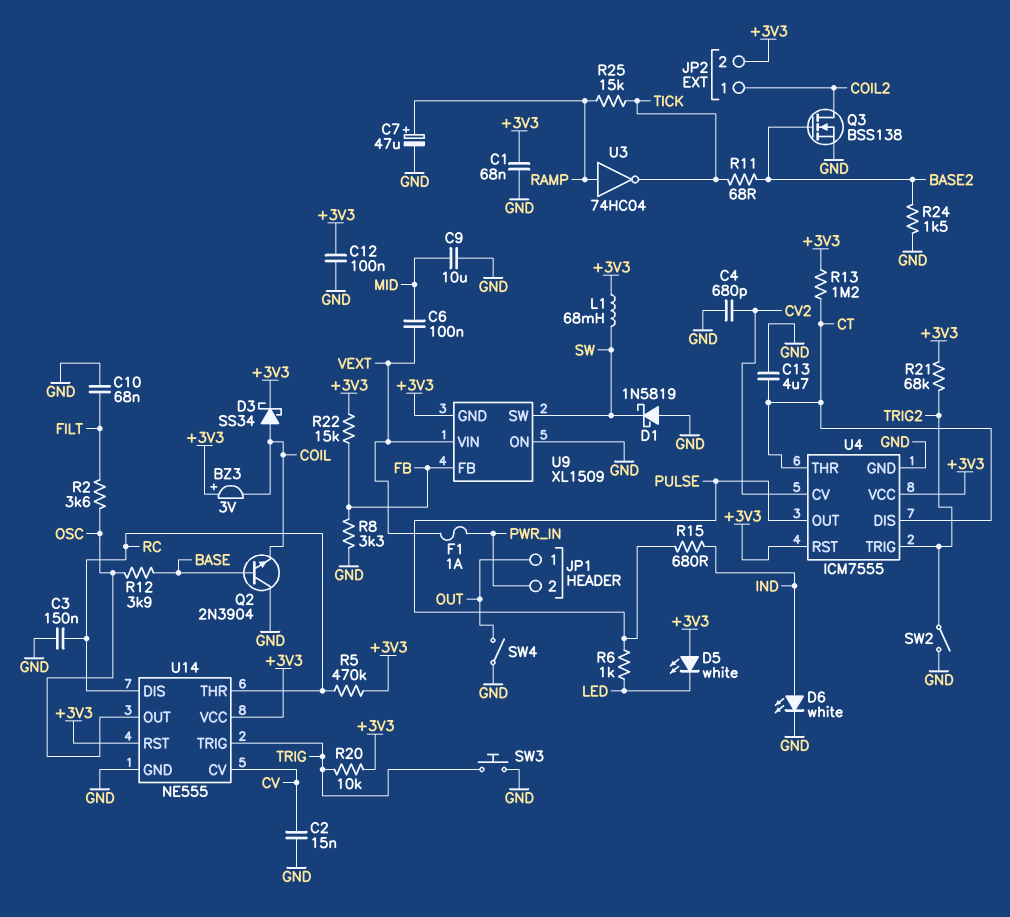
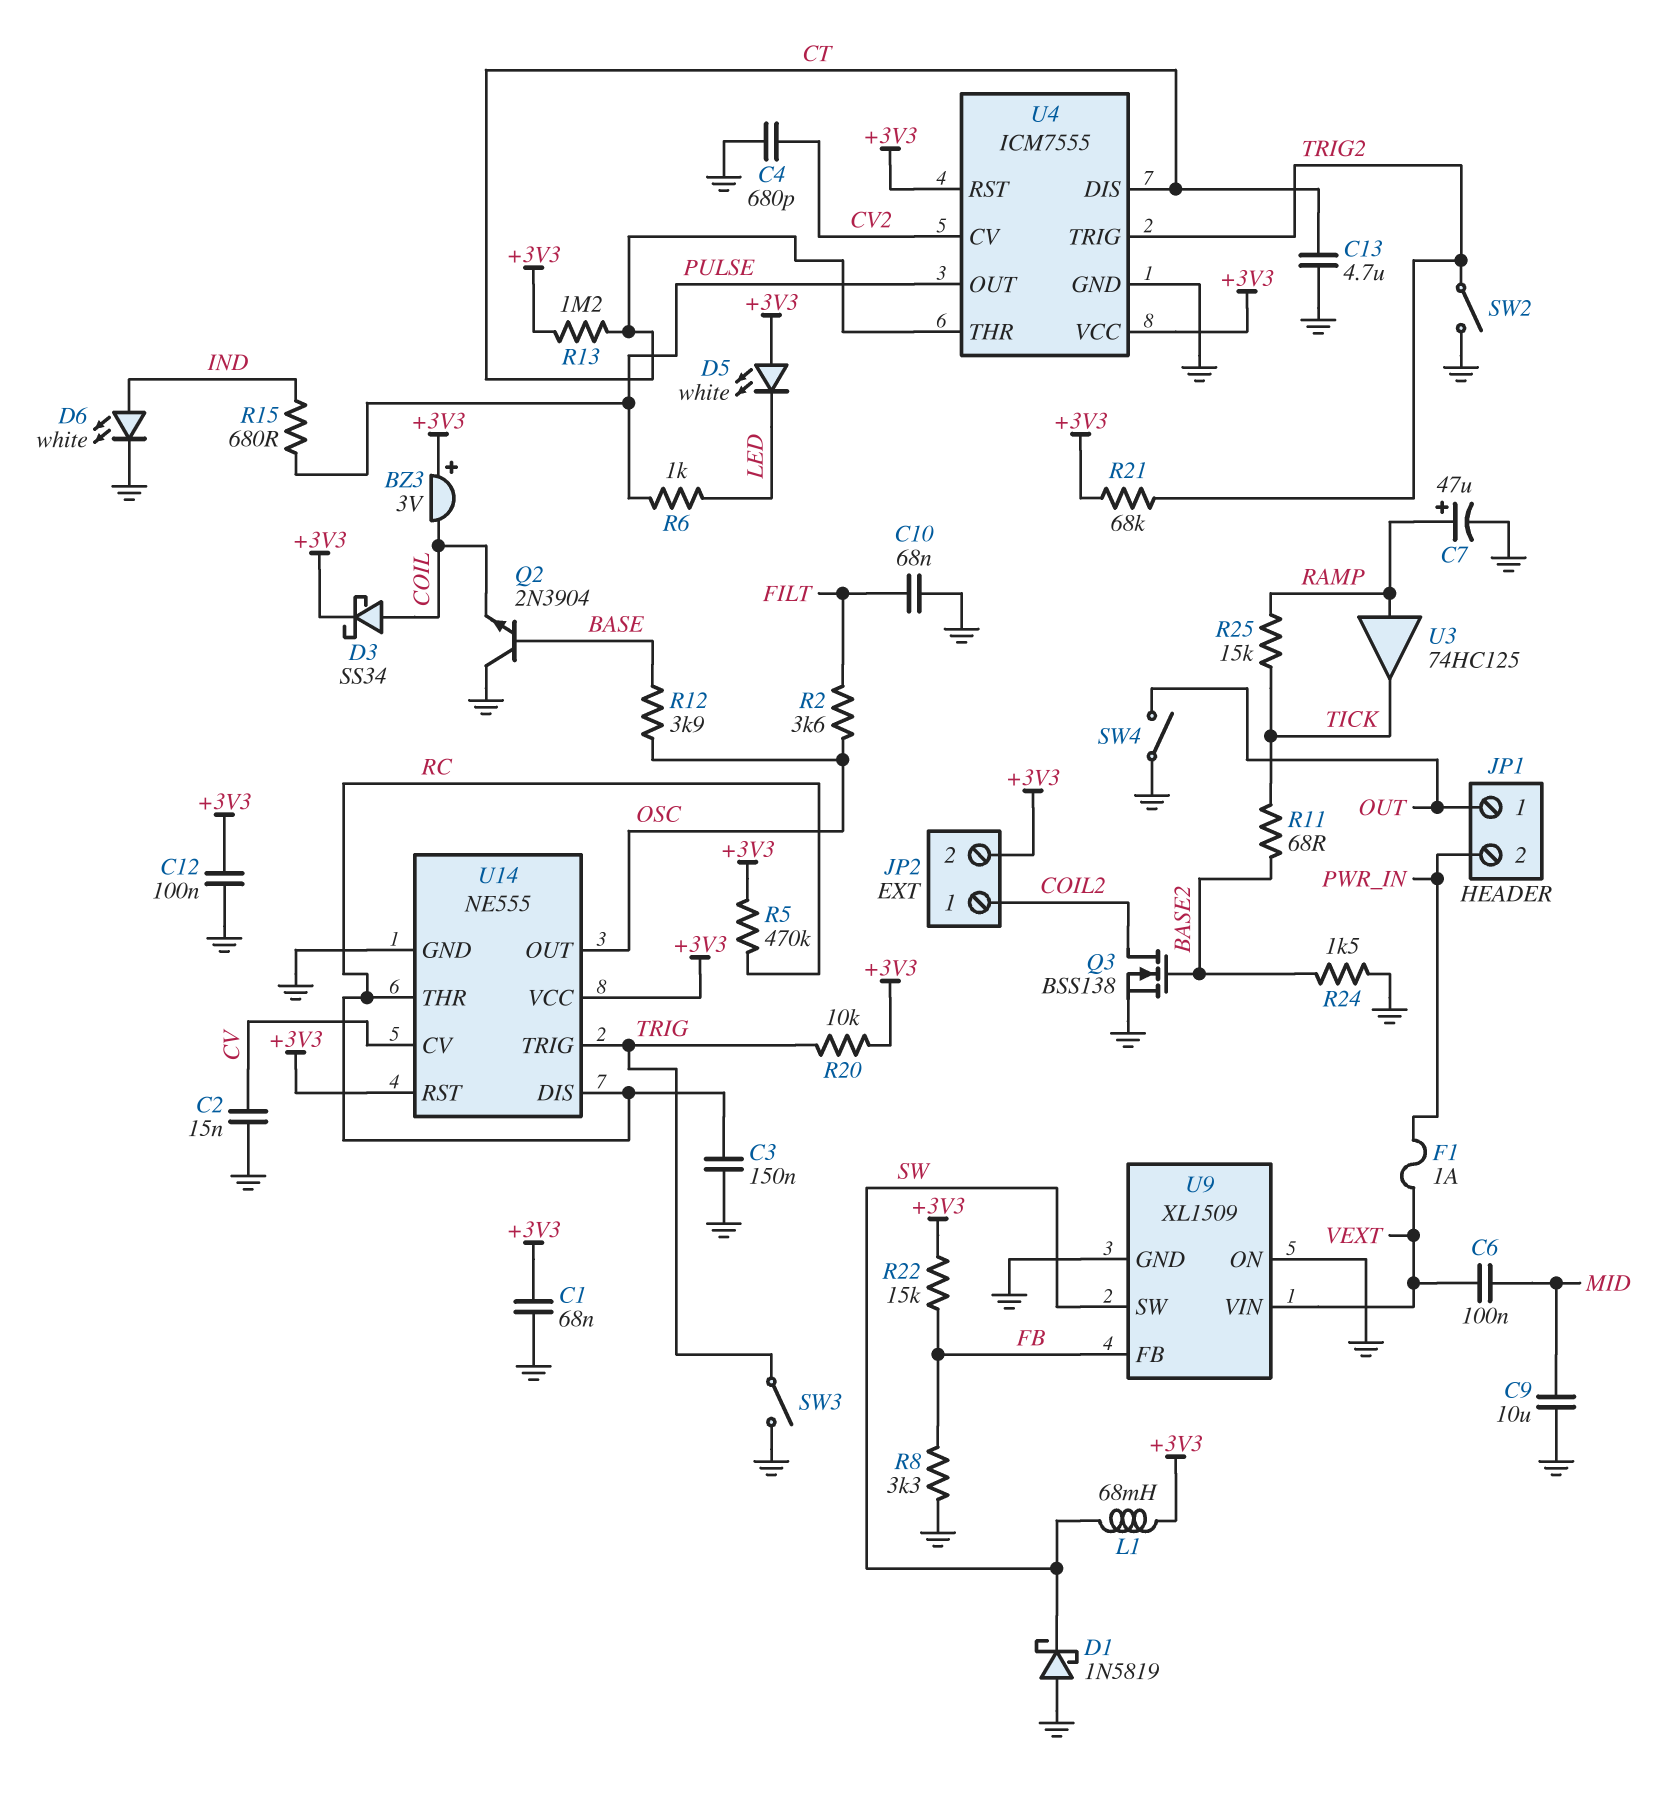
SW3: button (GND, TRIG) -> switch (GND, TRIG)
U3: NOT 74HC04 (in RAMP, out TICK) -> buffer 74HC125 (in RAMP, out TICK)
U9 pin GND: +3V3 -> GND

